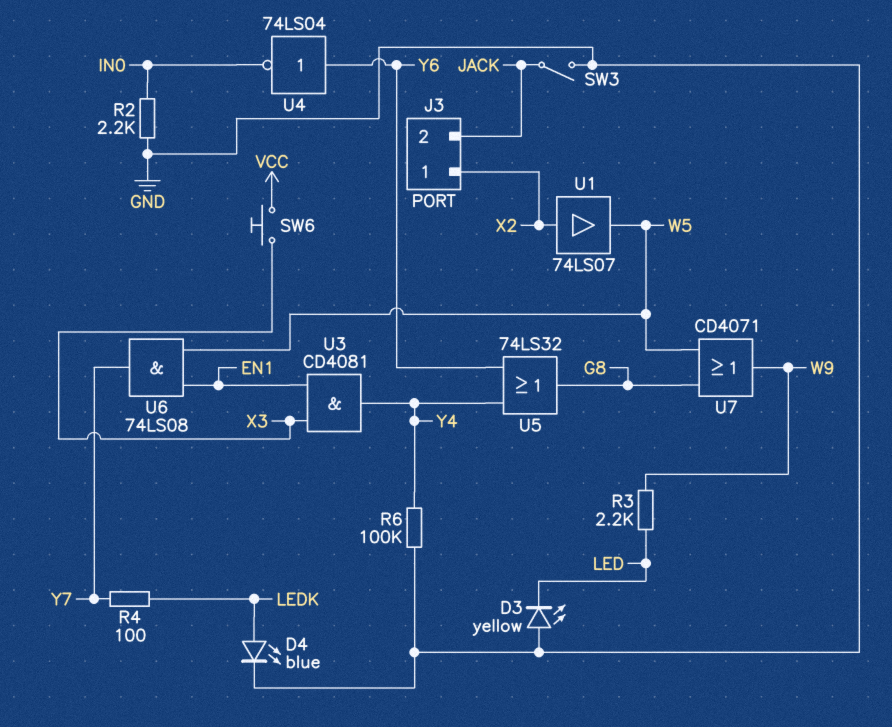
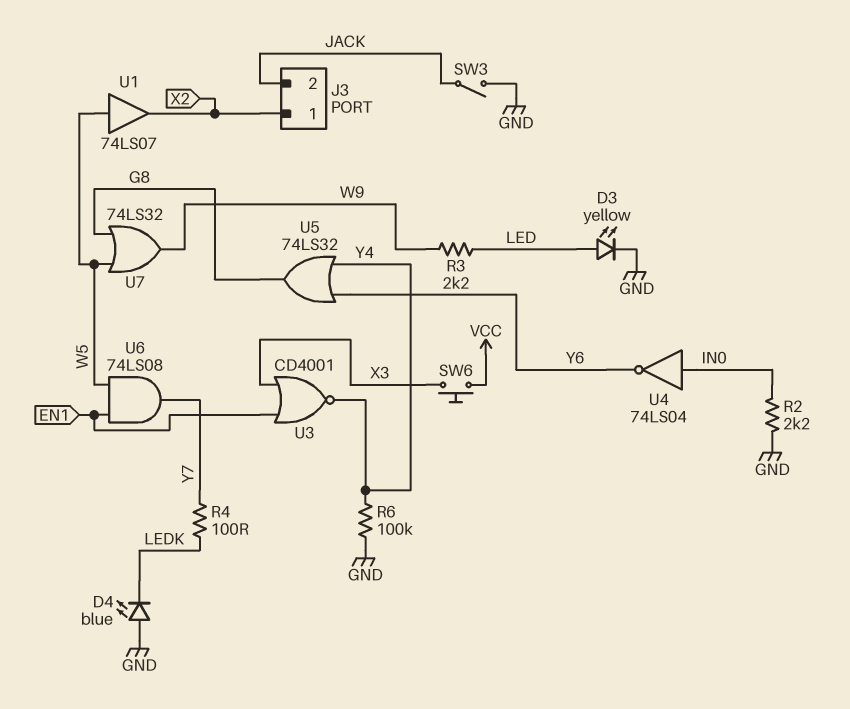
D3: LED yellow (A GND, K LED) -> LED yellow (A LED, K GND)
D4: LED blue (A LEDK, K GND) -> LED blue (A GND, K LEDK)
U1: buffer 74LS07 (in X2, out W5) -> buffer 74LS07 (in W5, out X2)
U3: AND CD4081 (in EN1, in X3, out Y4) -> NOR CD4001 (in EN1, in X3, out Y4)
U4: NOT 74LS04 (in Y6, out IN0) -> NOT 74LS04 (in IN0, out Y6)
U7: OR CD4071 (in G8, in W5, out W9) -> OR 74LS32 (in G8, in W5, out W9)

